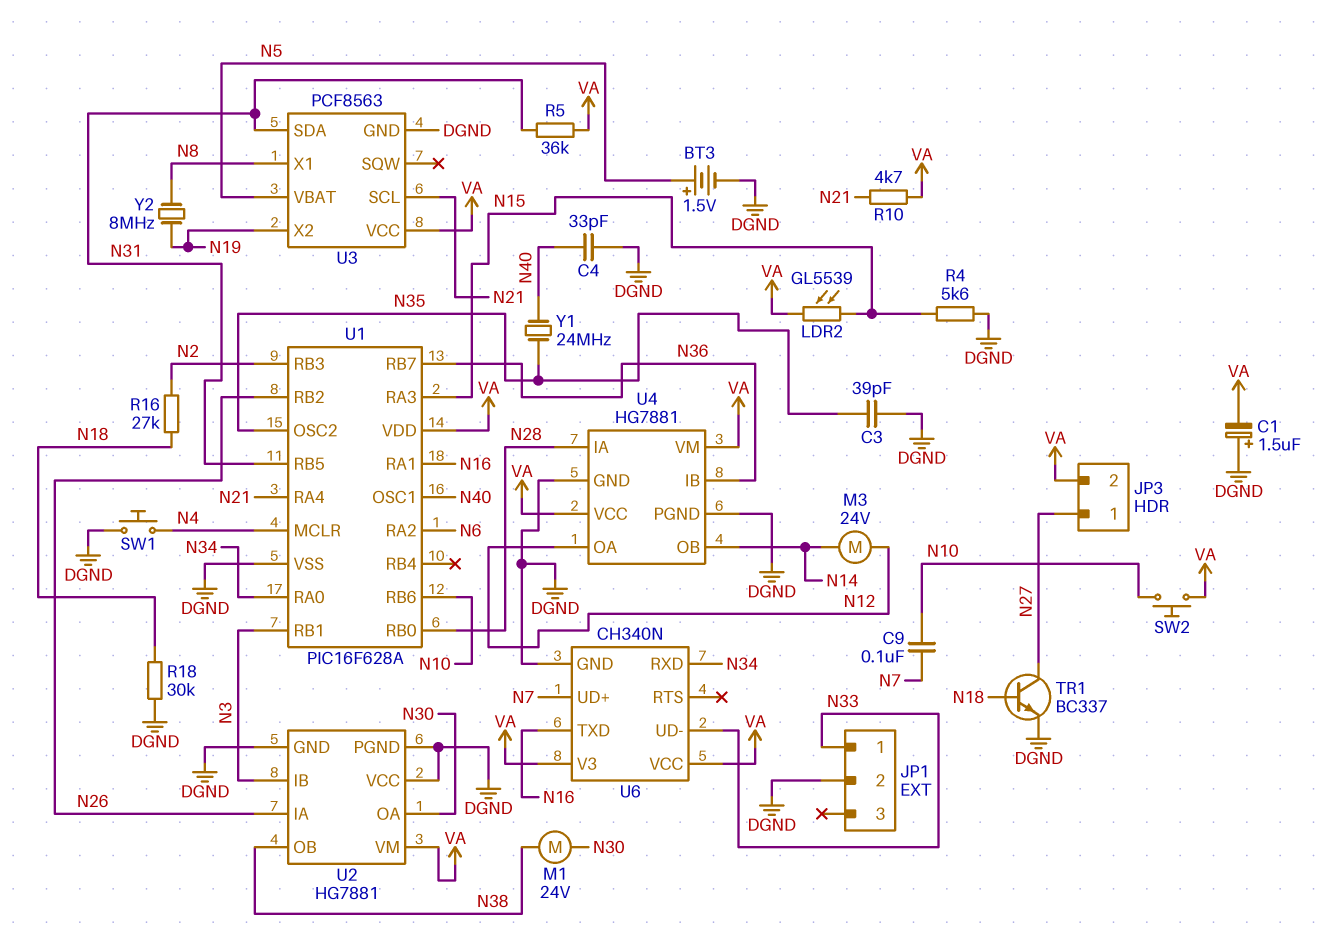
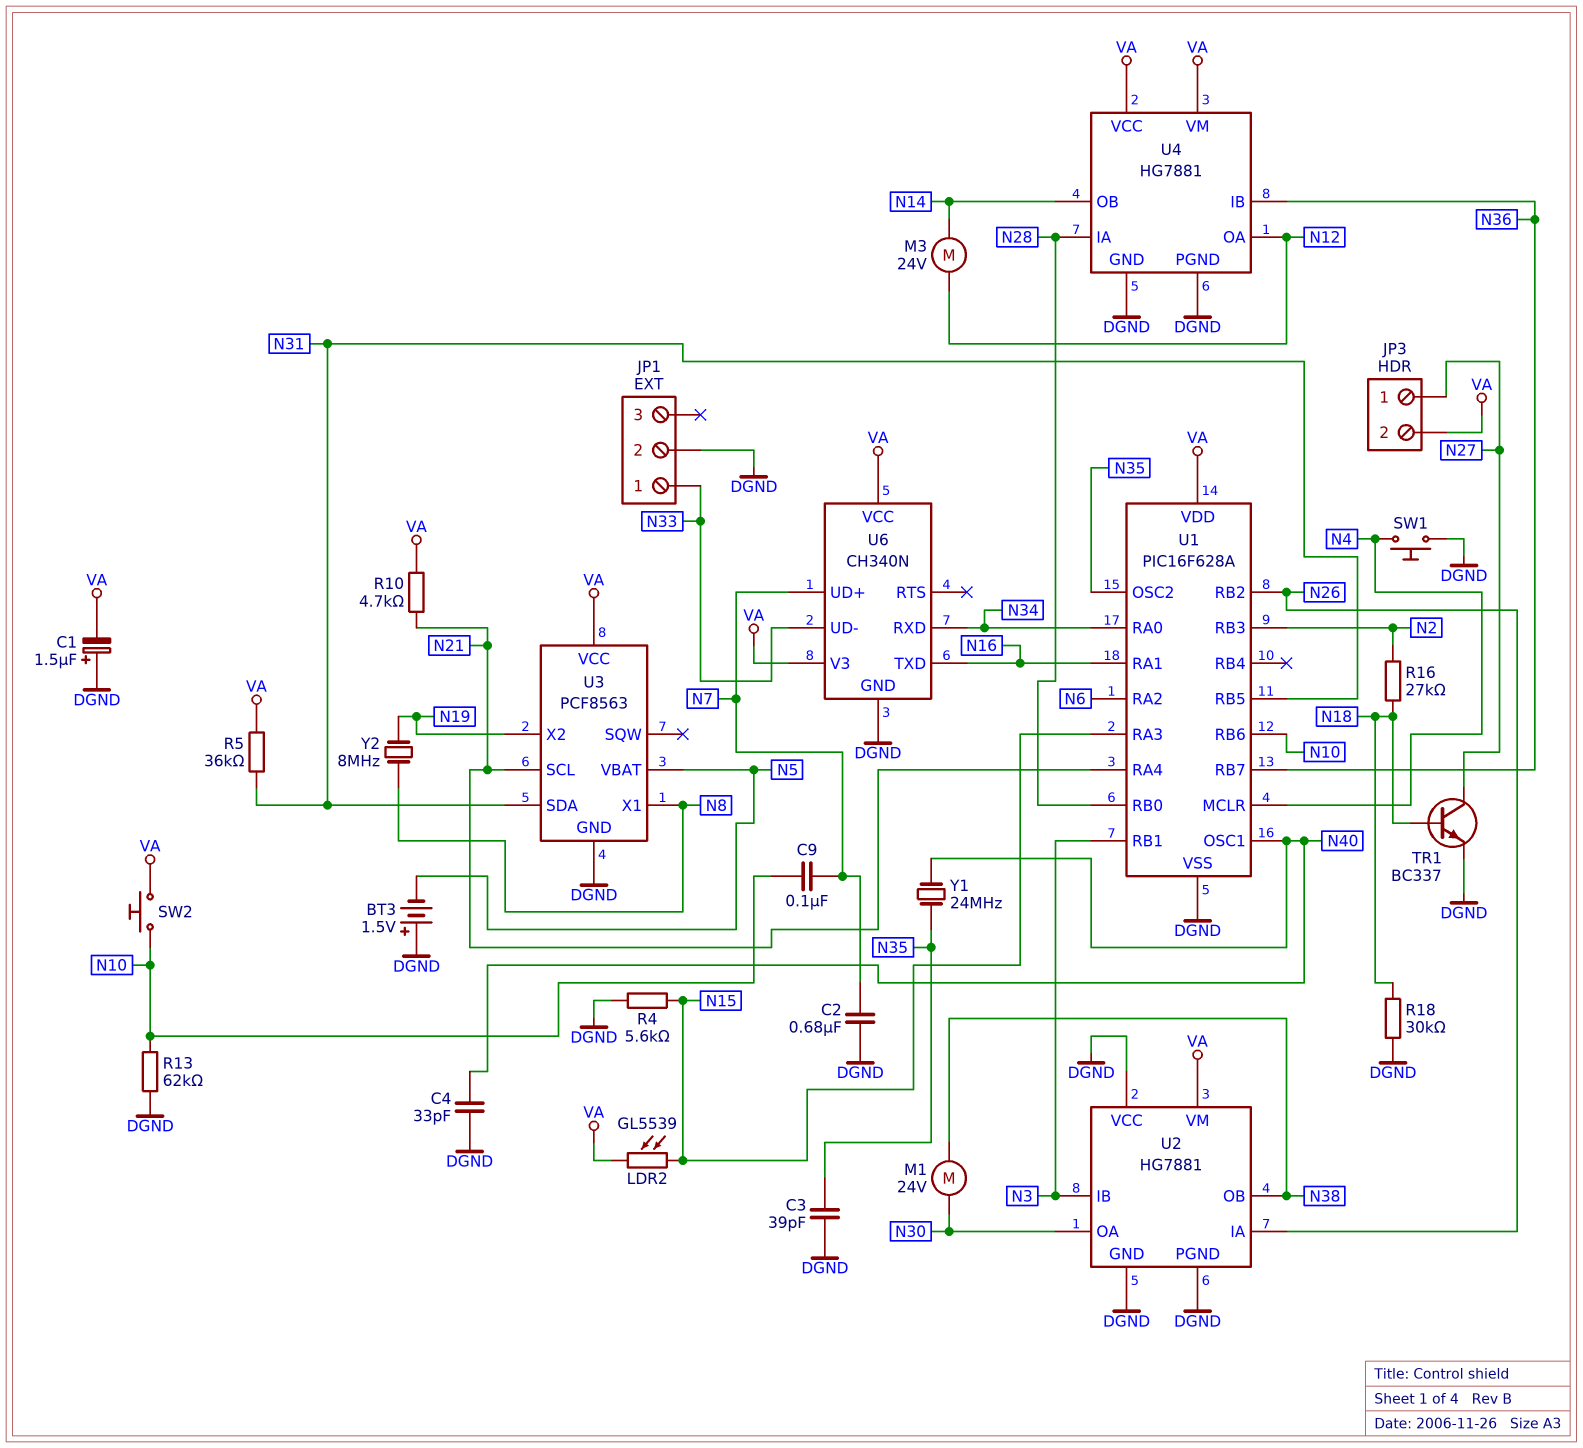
BT3: 1.5V (plus N5, minus DGND) -> 1.5V (plus DGND, minus N5)
C2: none -> 680nF (DGND, N7)
R13: none -> 62k (DGND, N10)

